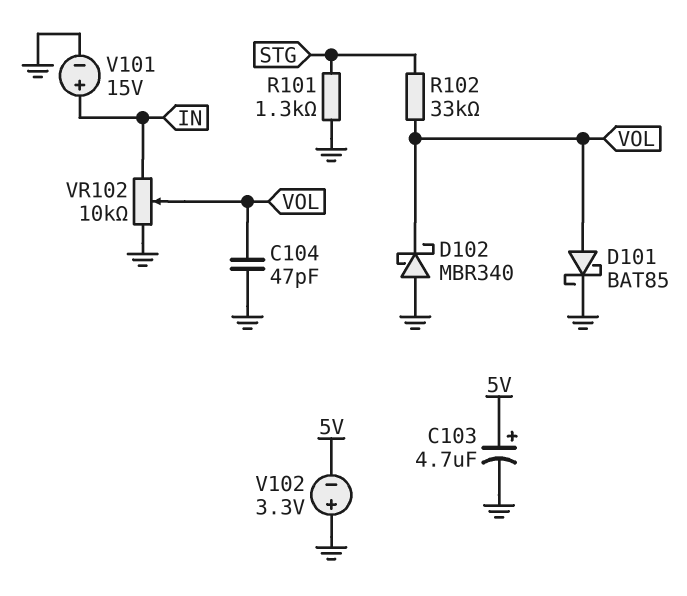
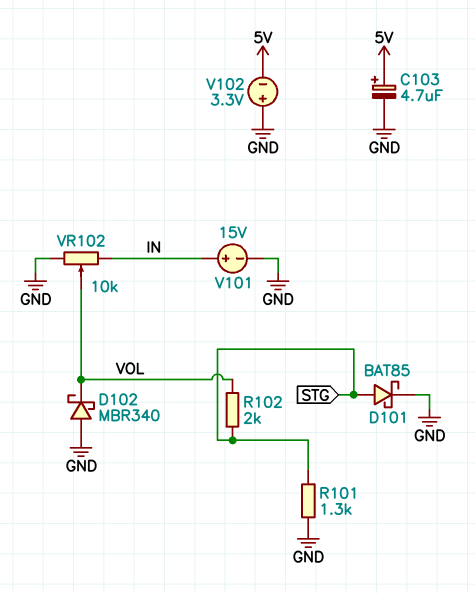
C104: 47pF (GND, VOL) -> none
D101: schottky BAT85 (A VOL, K GND) -> schottky BAT85 (A STG, K GND)
R102: 33k (STG, VOL) -> 2k (STG, VOL)

